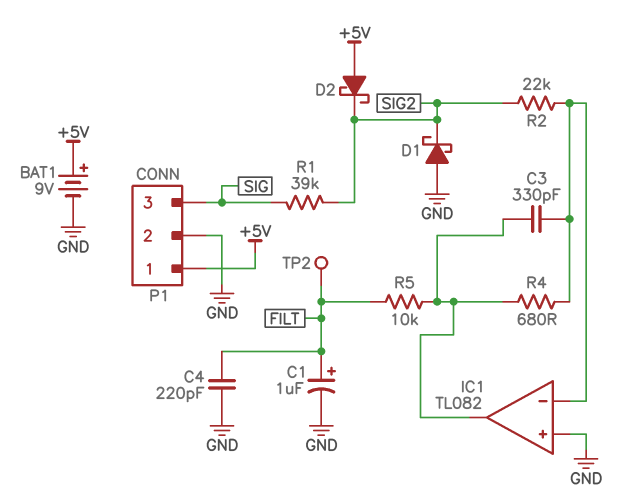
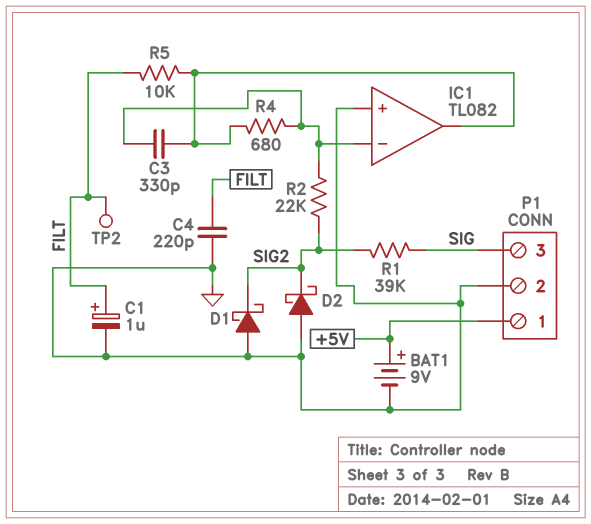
D2: schottky (A +5V, K SIG2) -> schottky (A GND, K SIG2)

